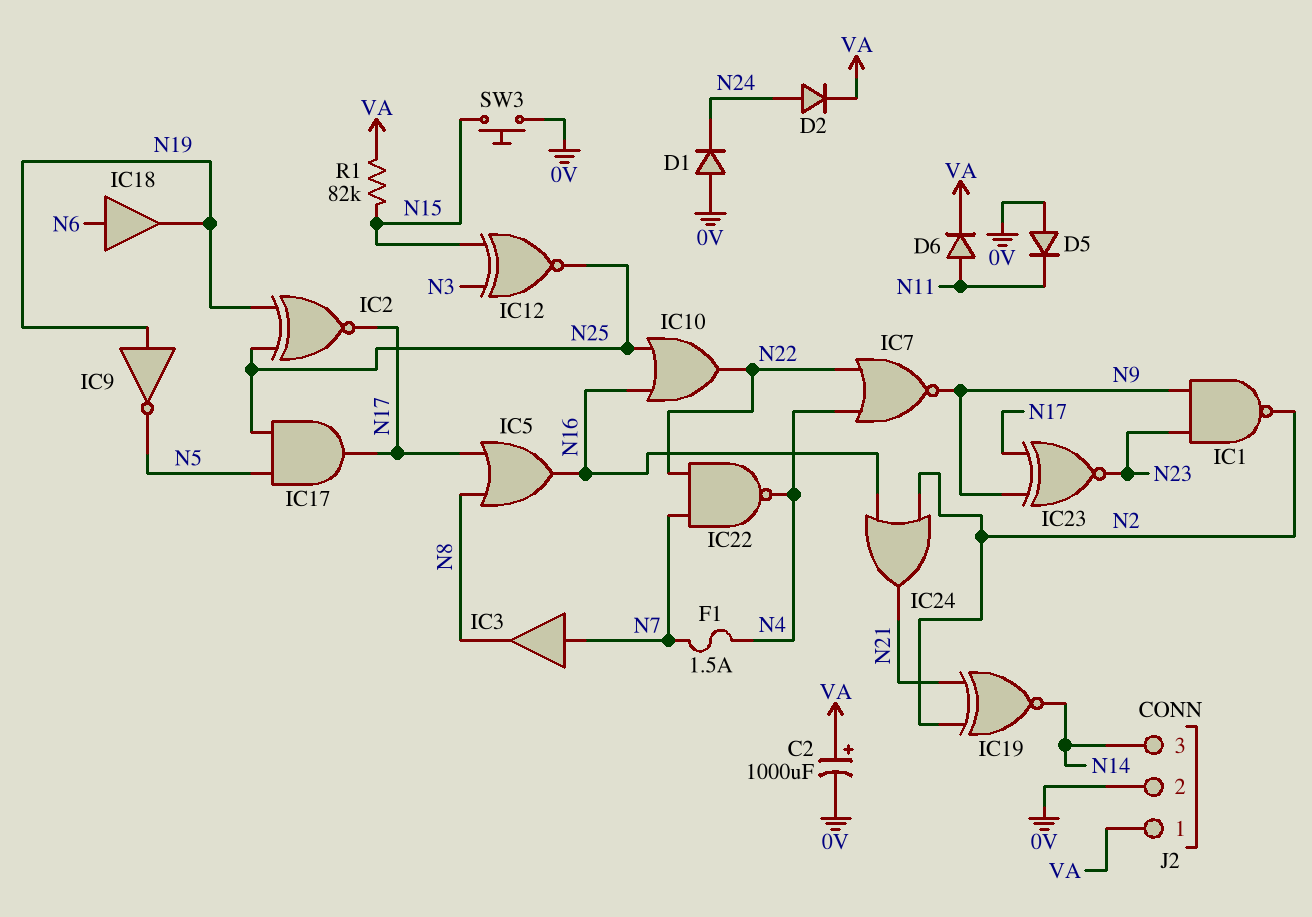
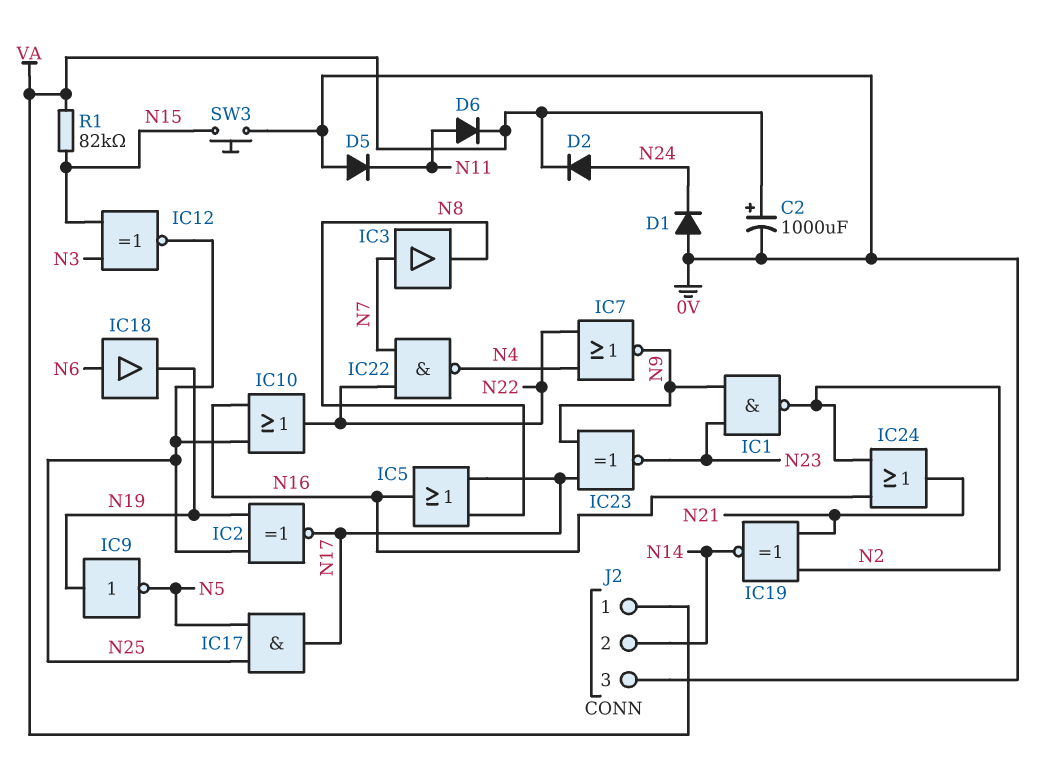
F1: 1.5A (N4, N7) -> none
J2 pin 2: 0V -> N14
J2 pin 3: N14 -> 0V

